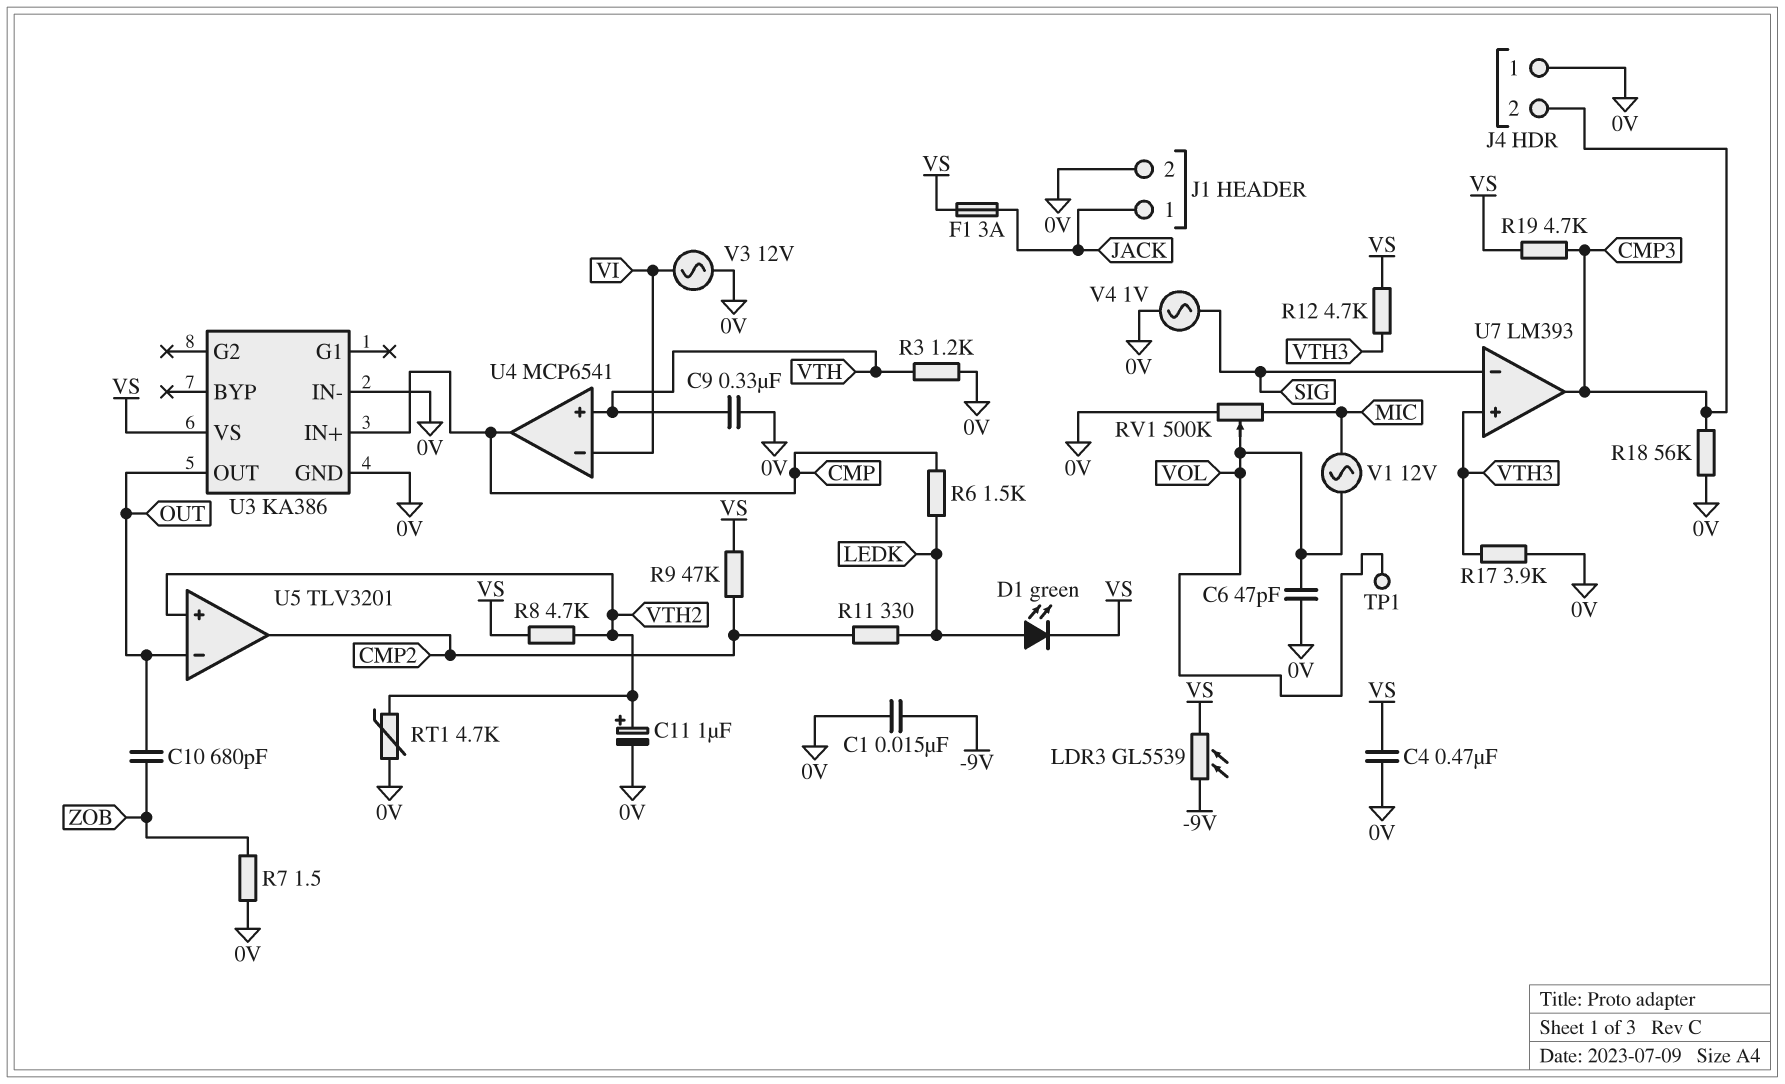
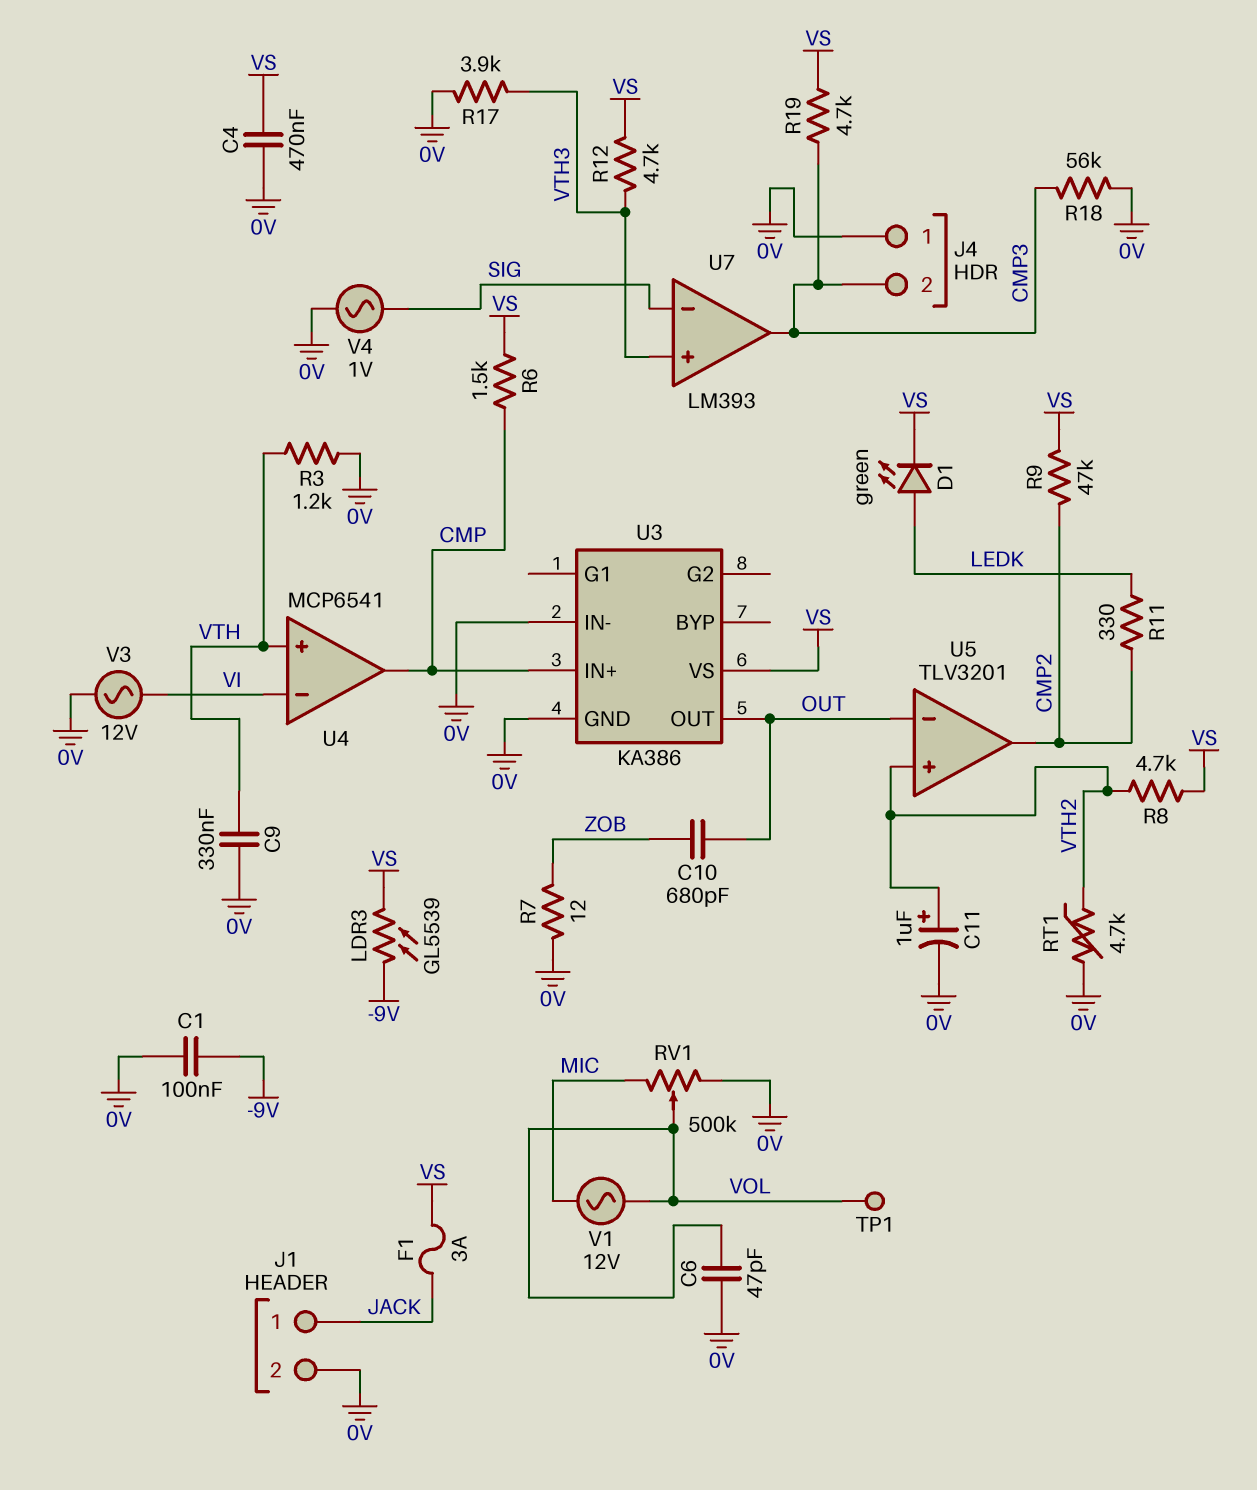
C1: 15nF (-9V, 0V) -> 100nF (-9V, 0V)
R6: 1.5k (CMP, LEDK) -> 1.5k (CMP, VS)
R7: 1.5 (0V, ZOB) -> 12 (0V, ZOB)

